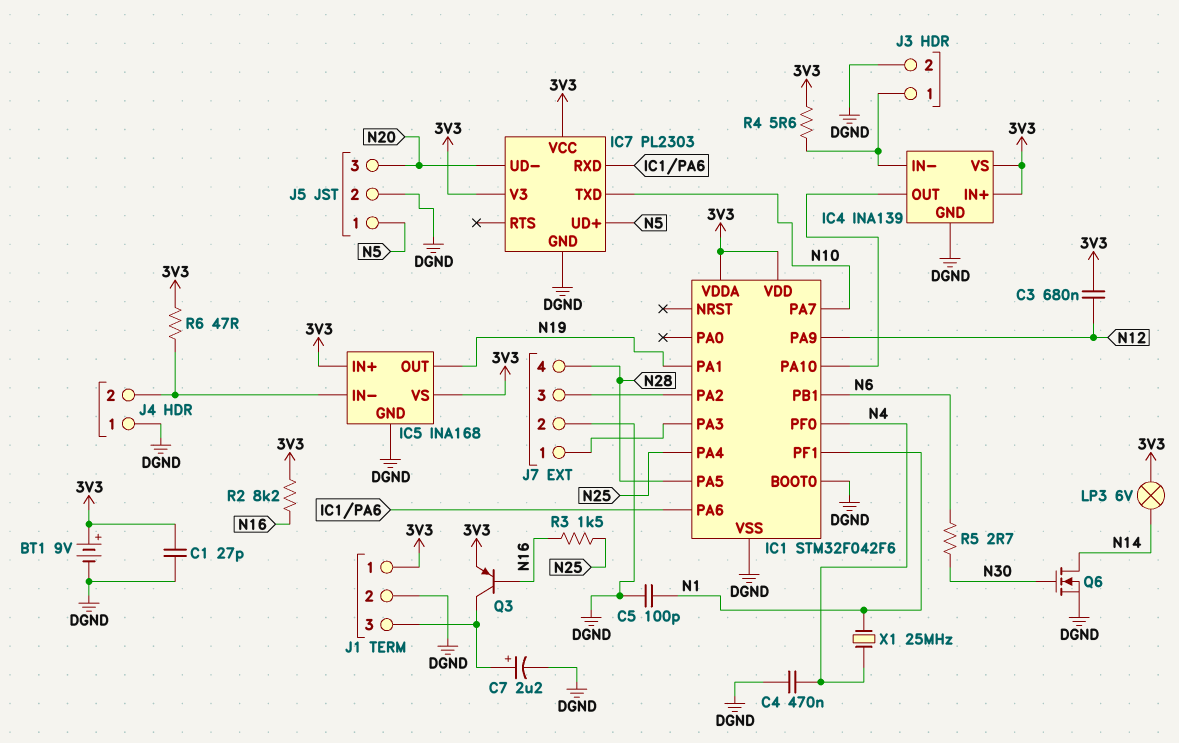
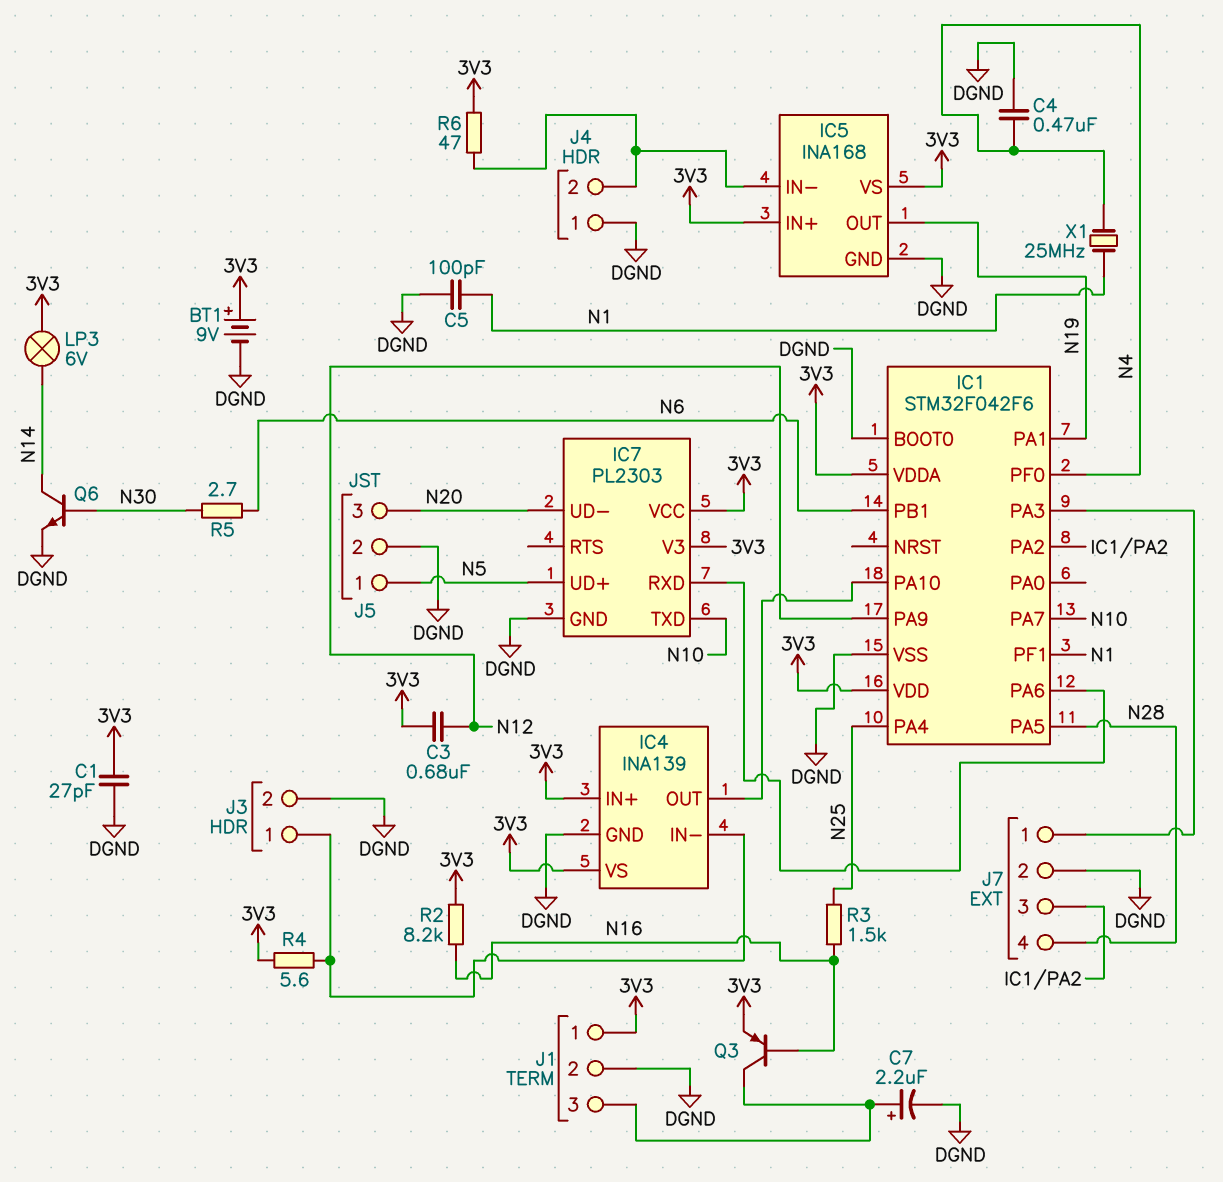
Q6: NMOS (G N30, D N14, S DGND) -> NPN (B N30, C N14, E DGND)

